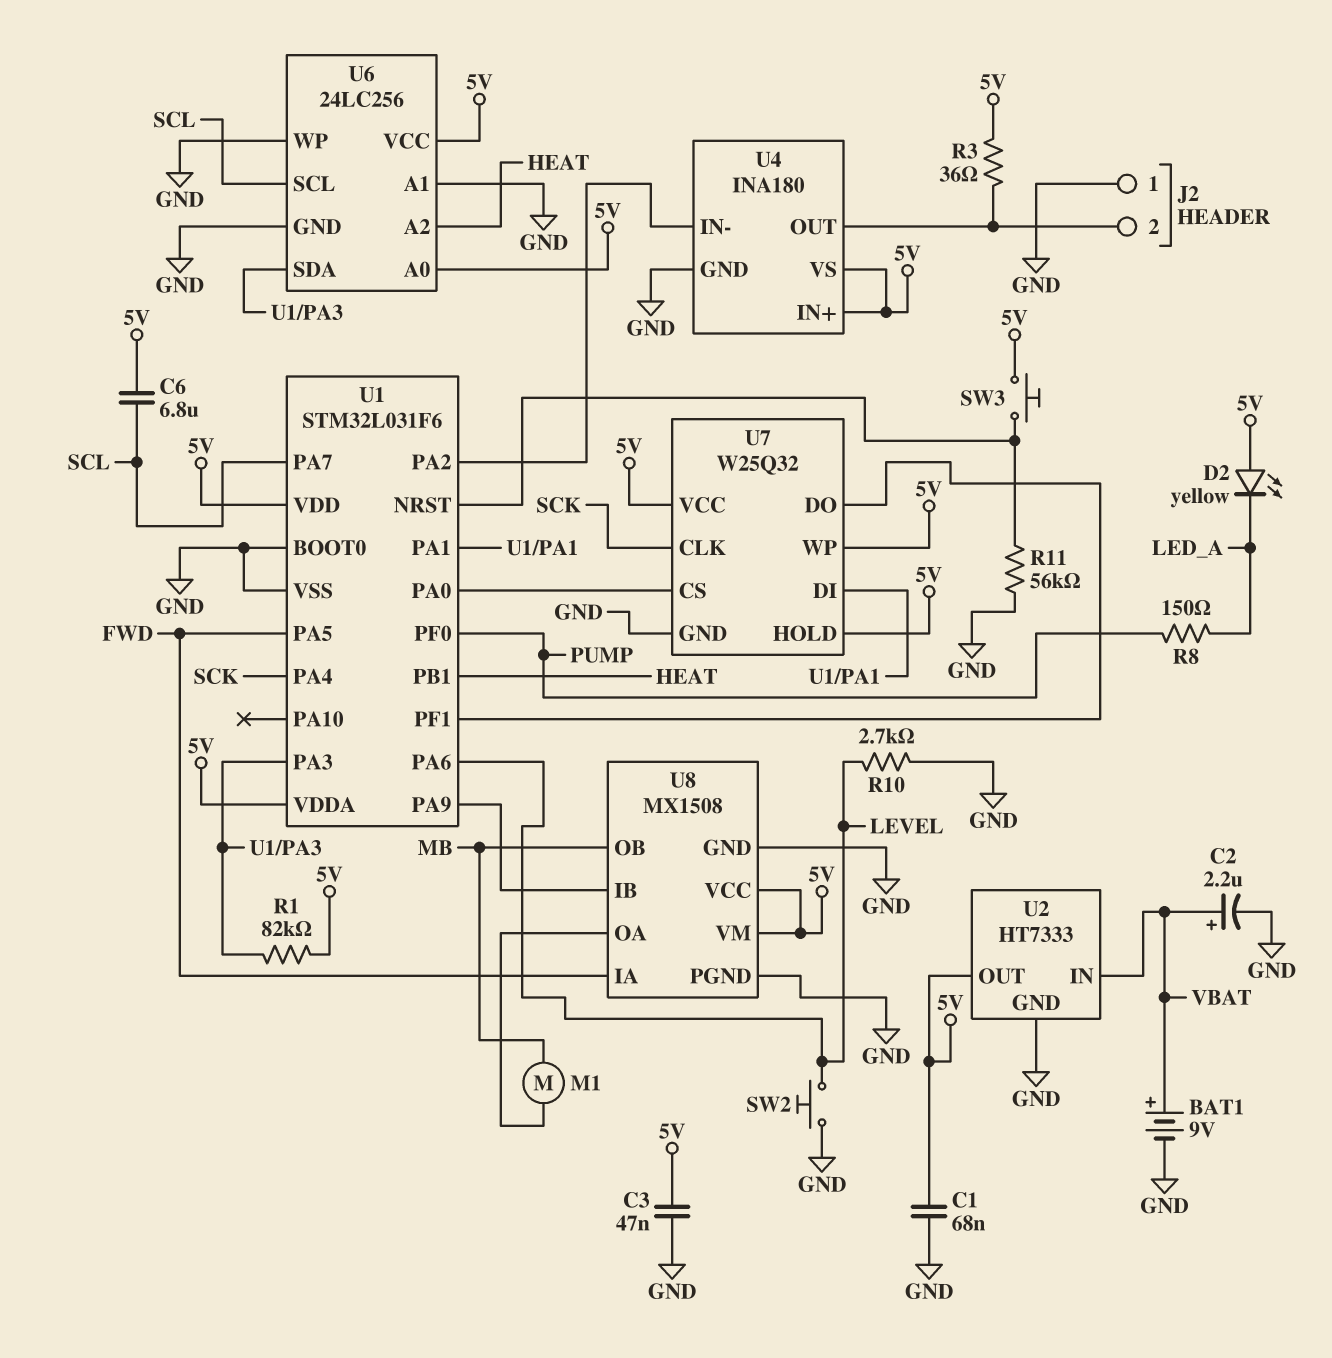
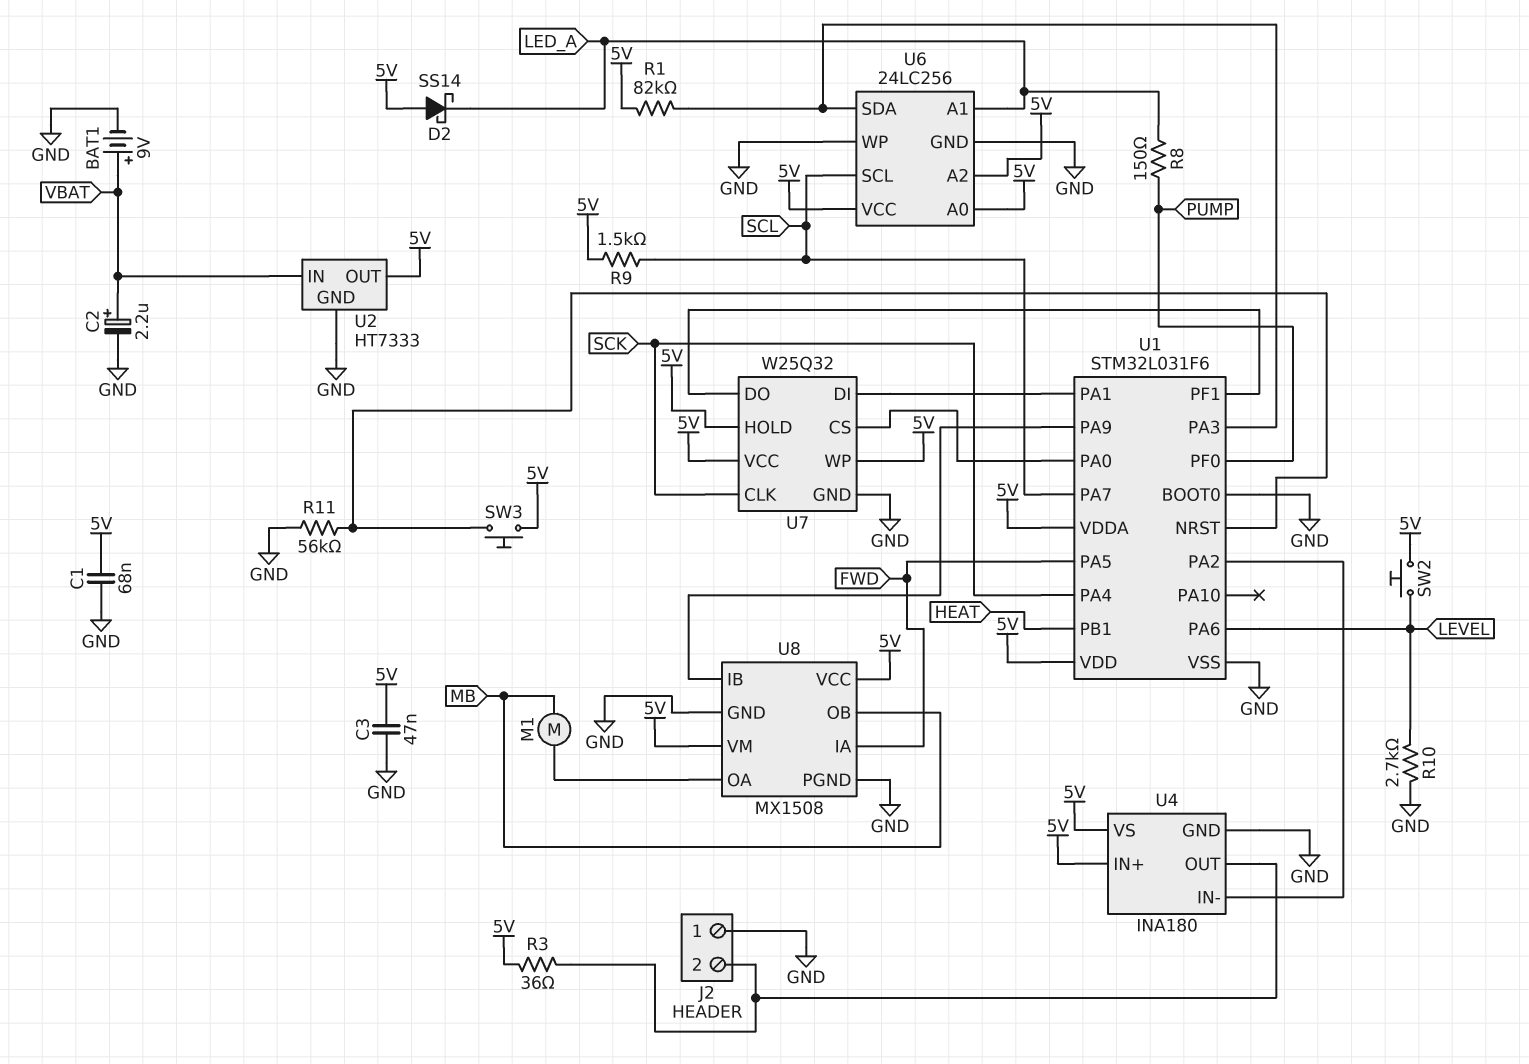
C6: 6.8uF (5V, SCL) -> none
D2: LED yellow (A 5V, K LED_A) -> schottky SS14 (A 5V, K LED_A)
R9: none -> 1.5k (5V, SCL)
SW2: button (GND, LEVEL) -> button (5V, LEVEL)
U6 pin A1: GND -> LED_A
U6 pin A2: HEAT -> 5V

